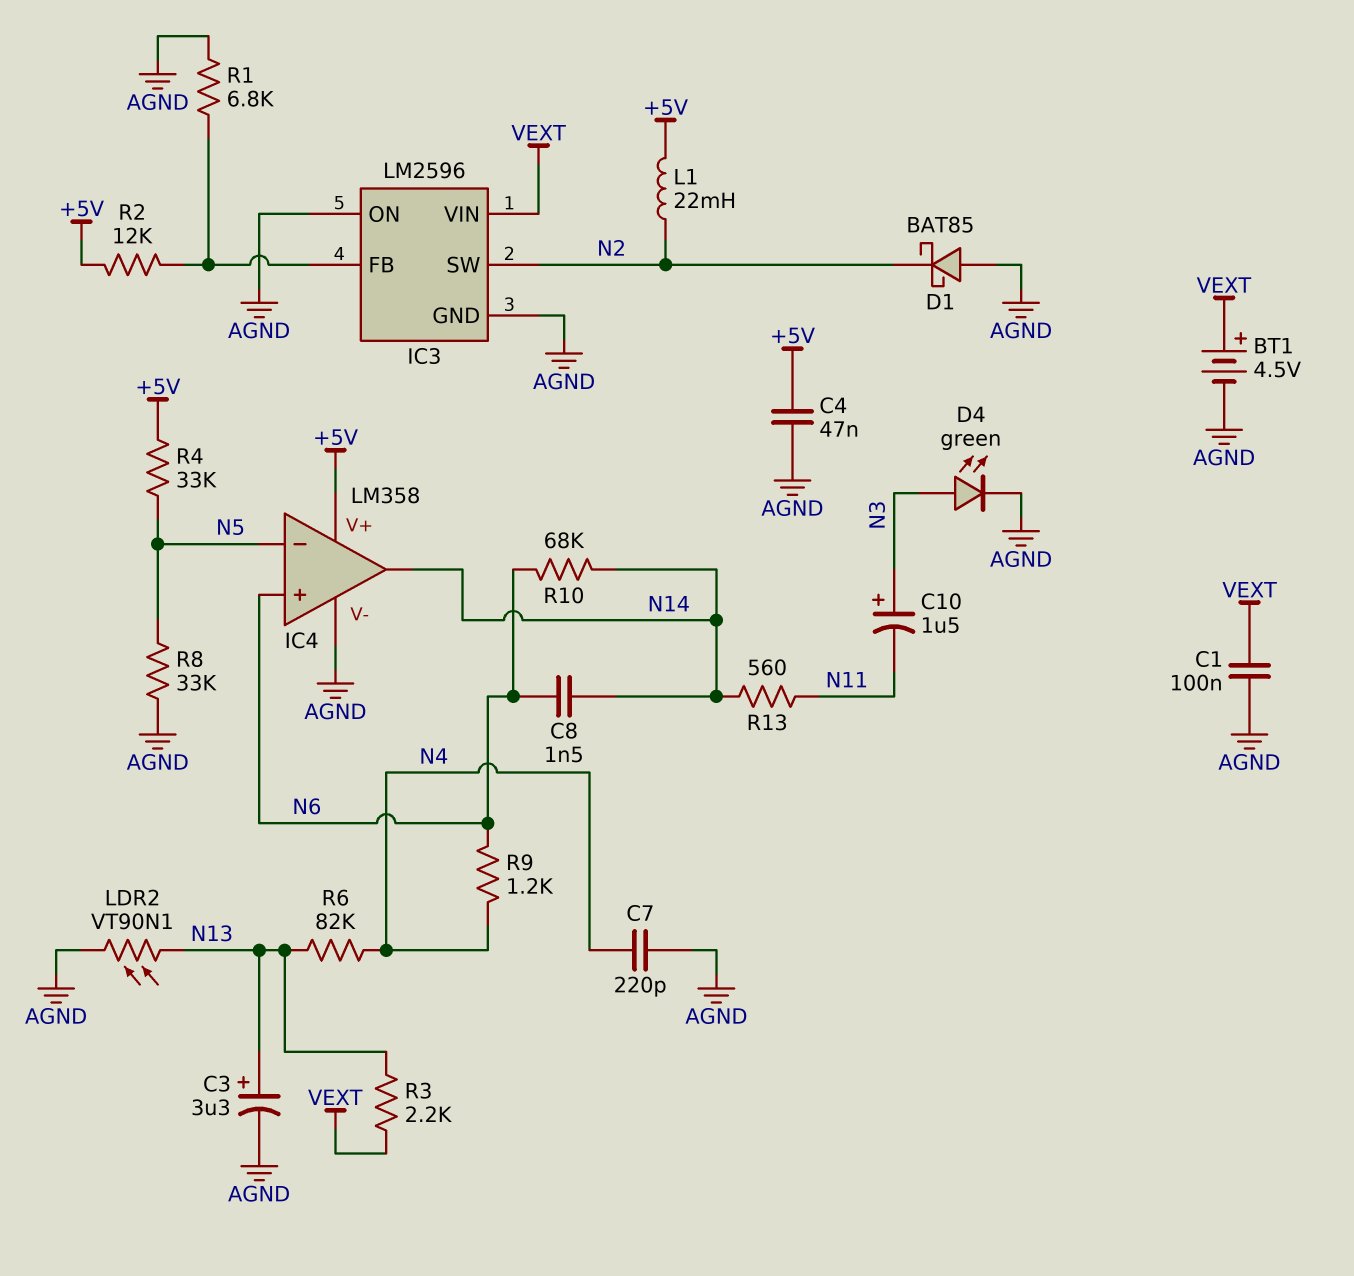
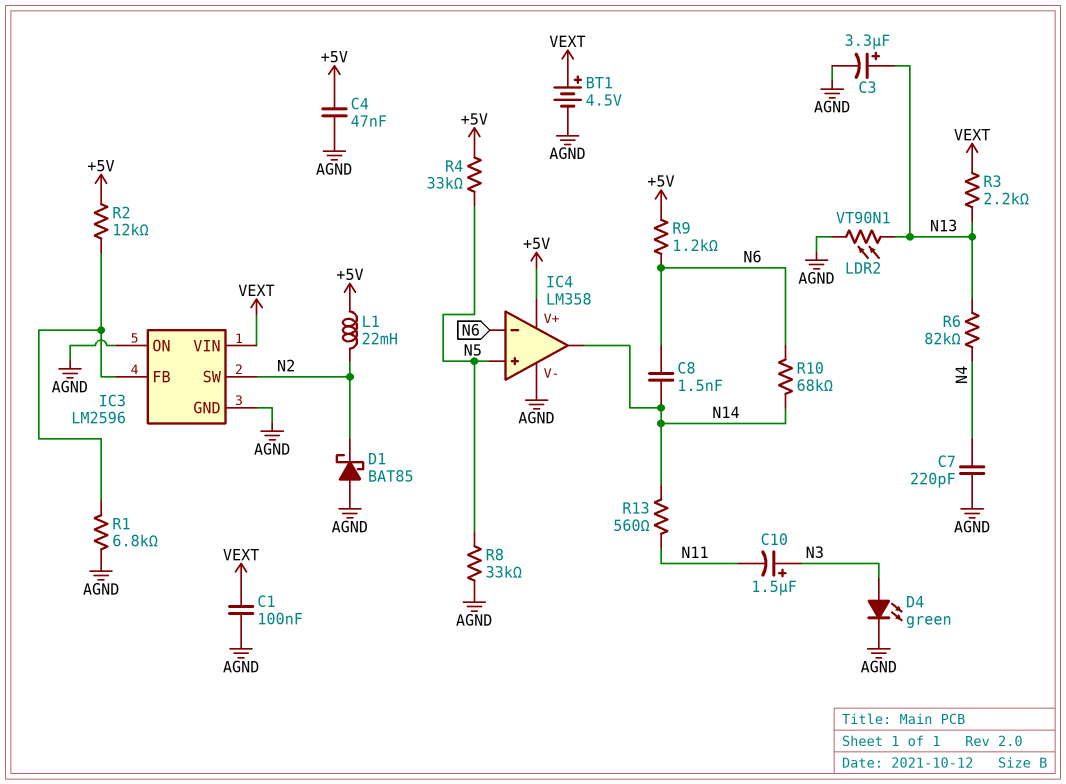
IC4 pin in+: N6 -> N5
IC4 pin in-: N5 -> N6
R9: 1.2k (N4, N6) -> 1.2k (+5V, N6)

